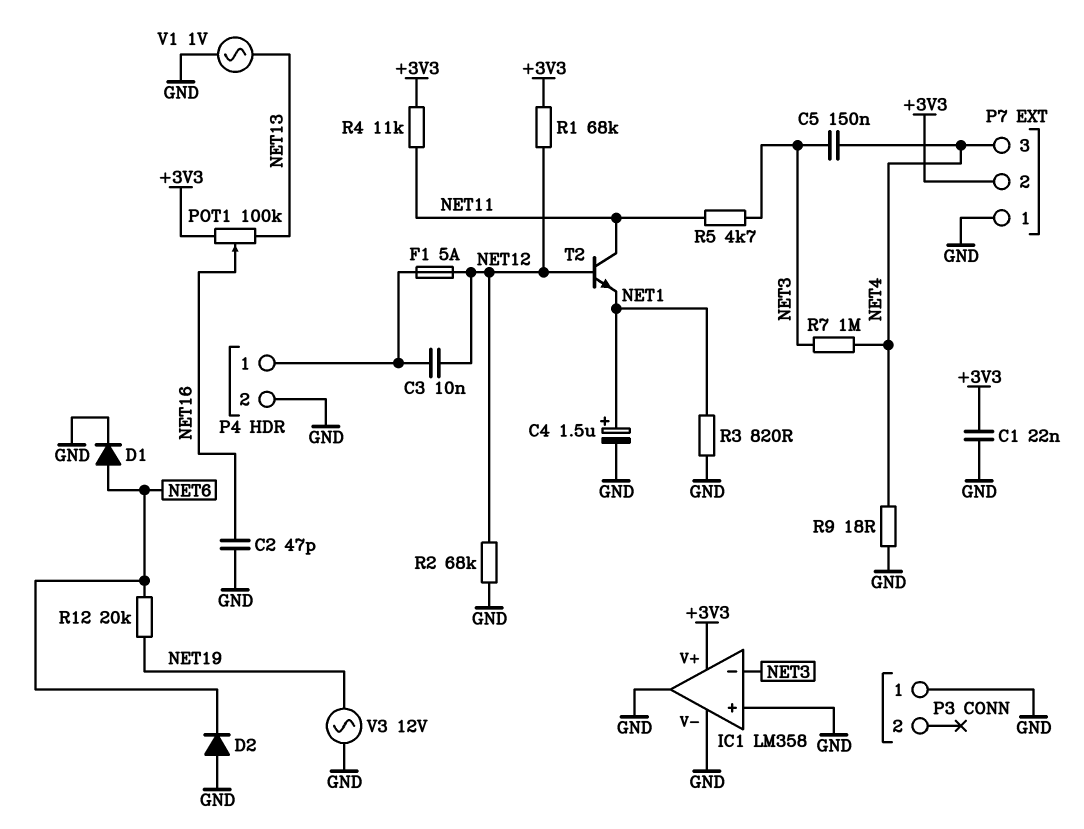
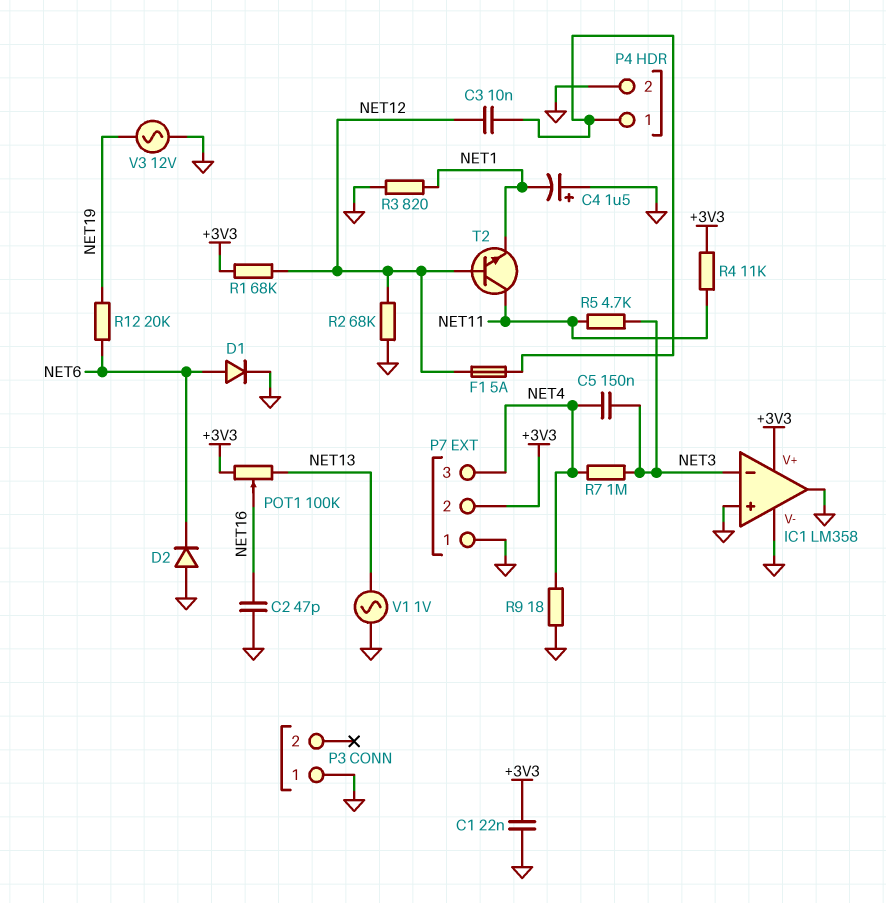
C4: 1.5uF (plus NET1, minus GND) -> 1.5uF (plus GND, minus NET1)

